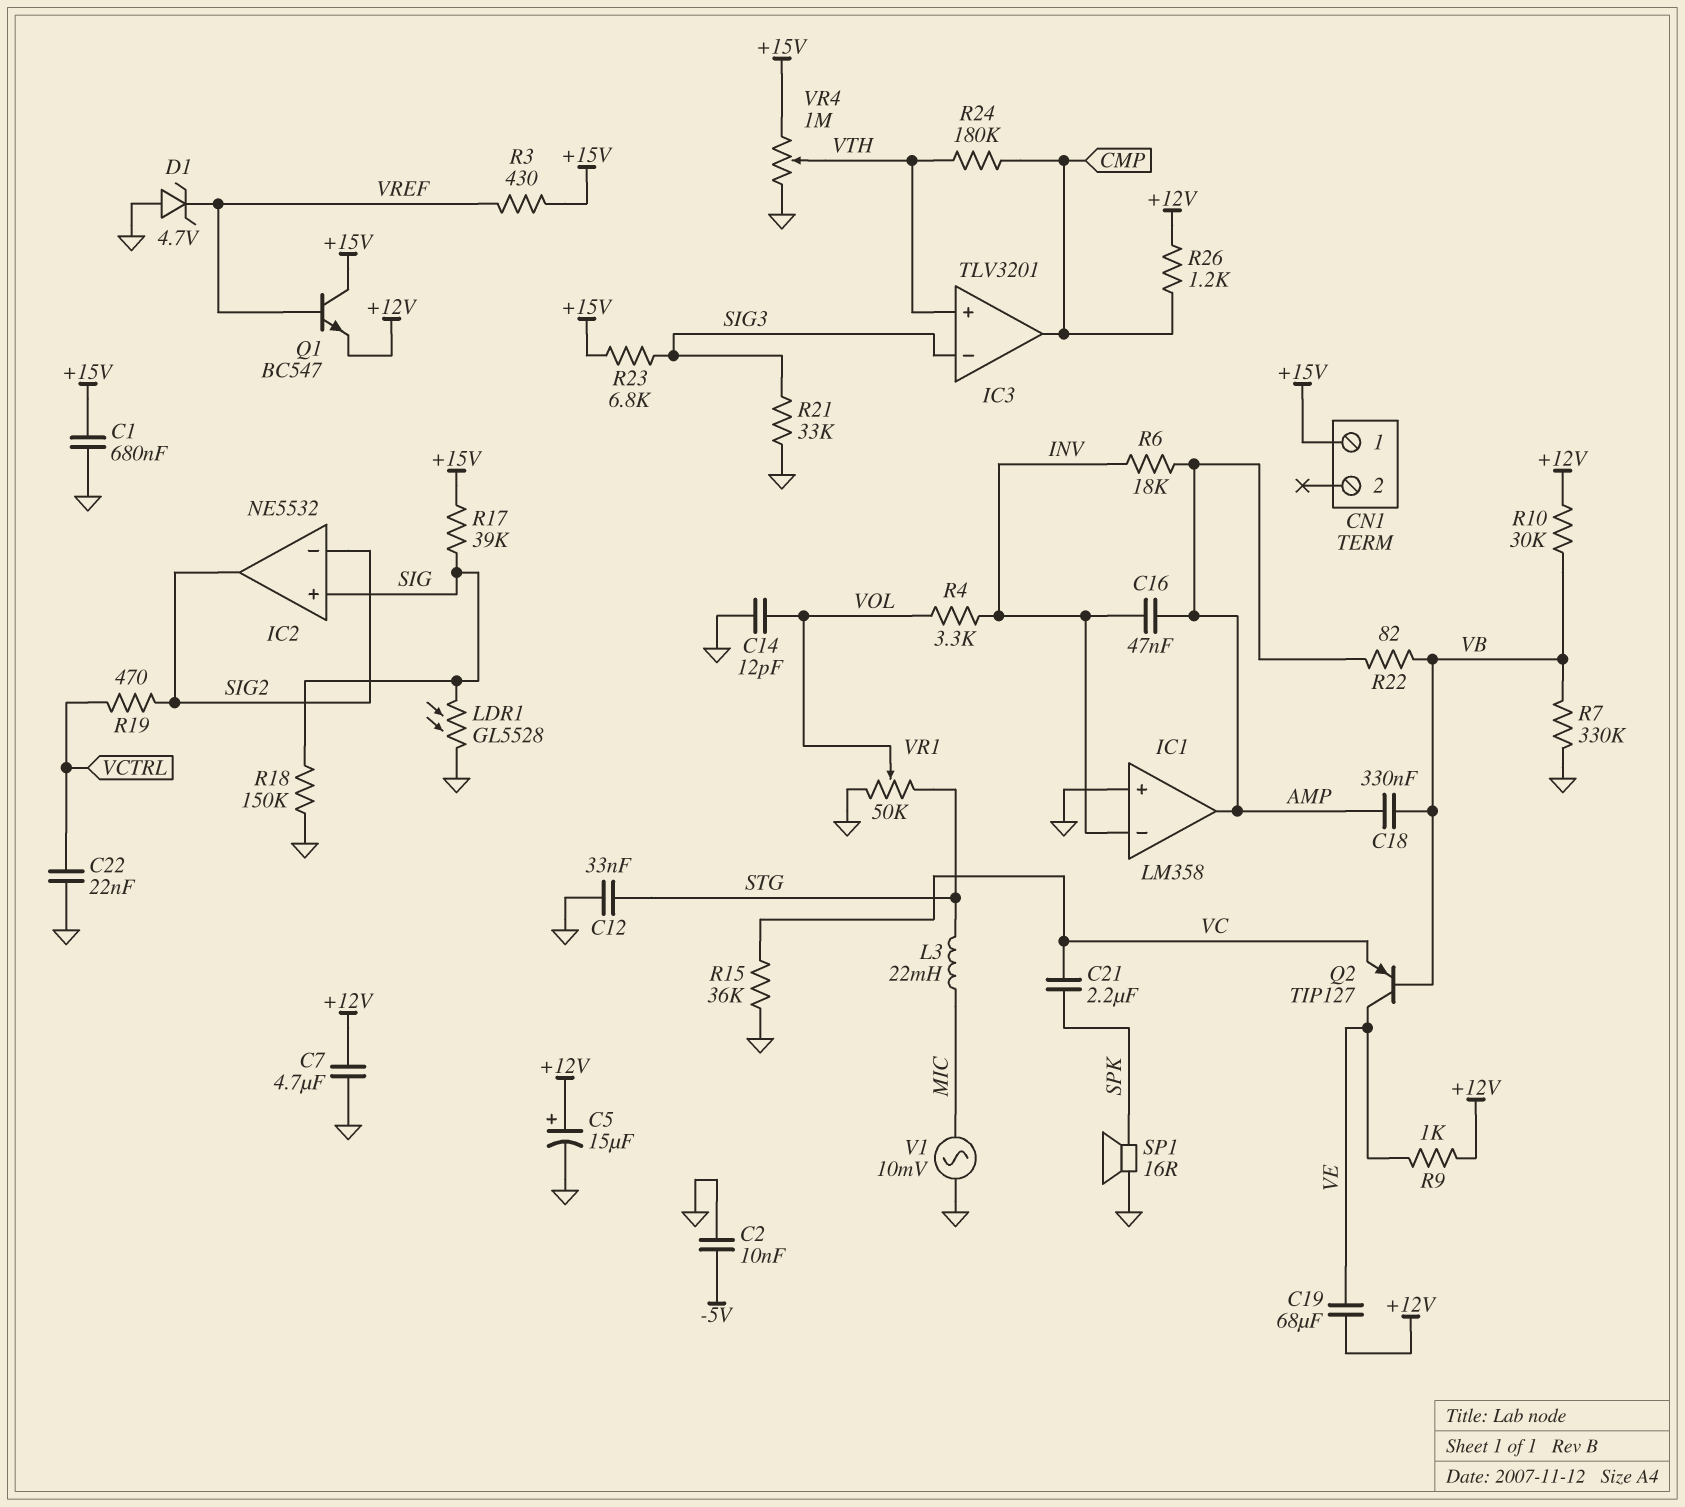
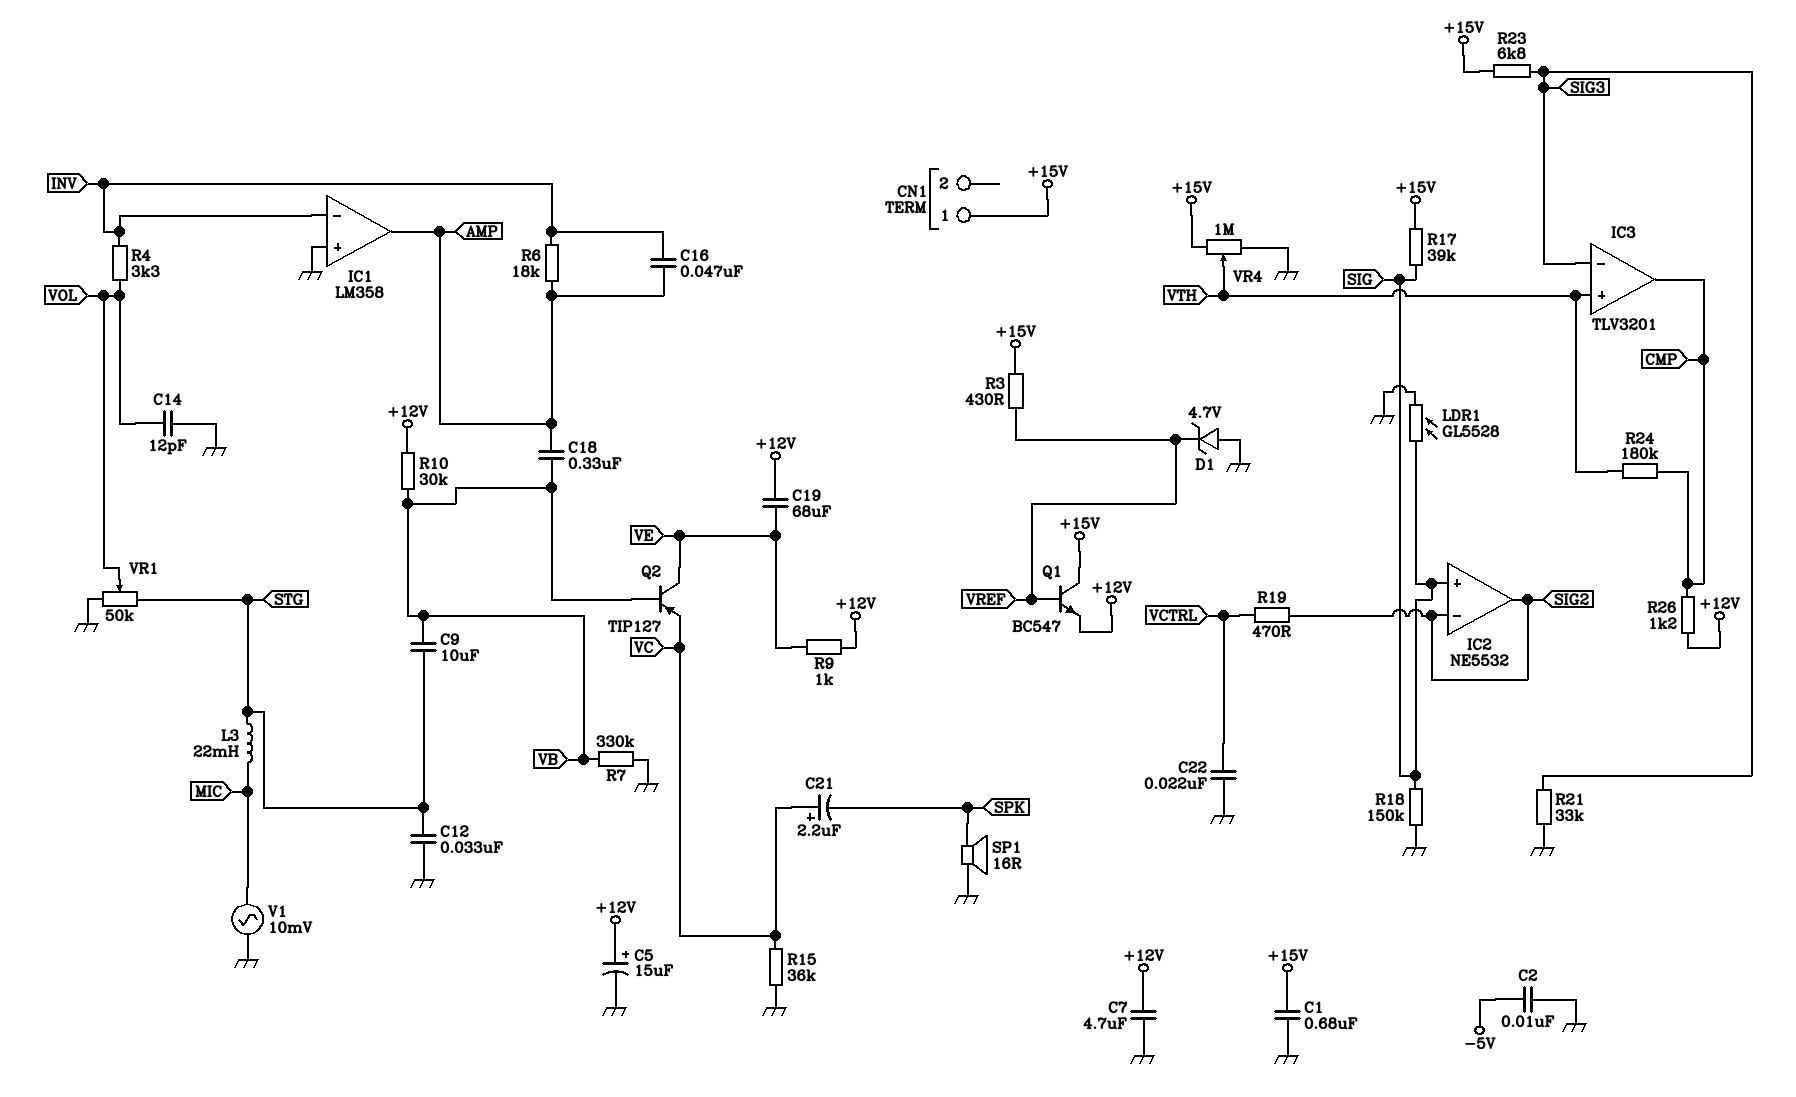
C9: none -> 10uF (STG, VB)
C21: 2.2uF (SPK, VC) -> 2.2uF (plus VC, minus SPK)
R22: 82 (AMP, VB) -> none

